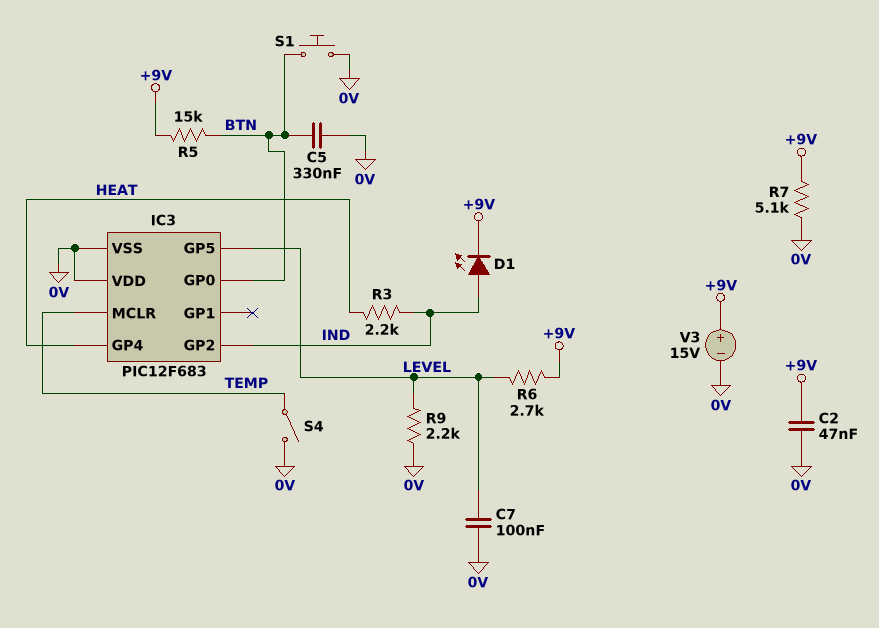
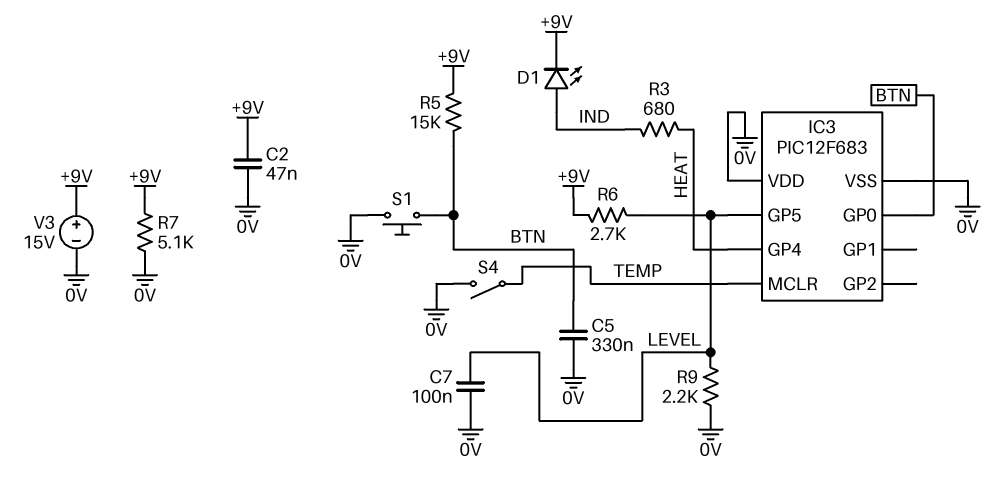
IC3 pin GP2: IND -> none
R3: 2.2k (HEAT, IND) -> 680 (HEAT, IND)

